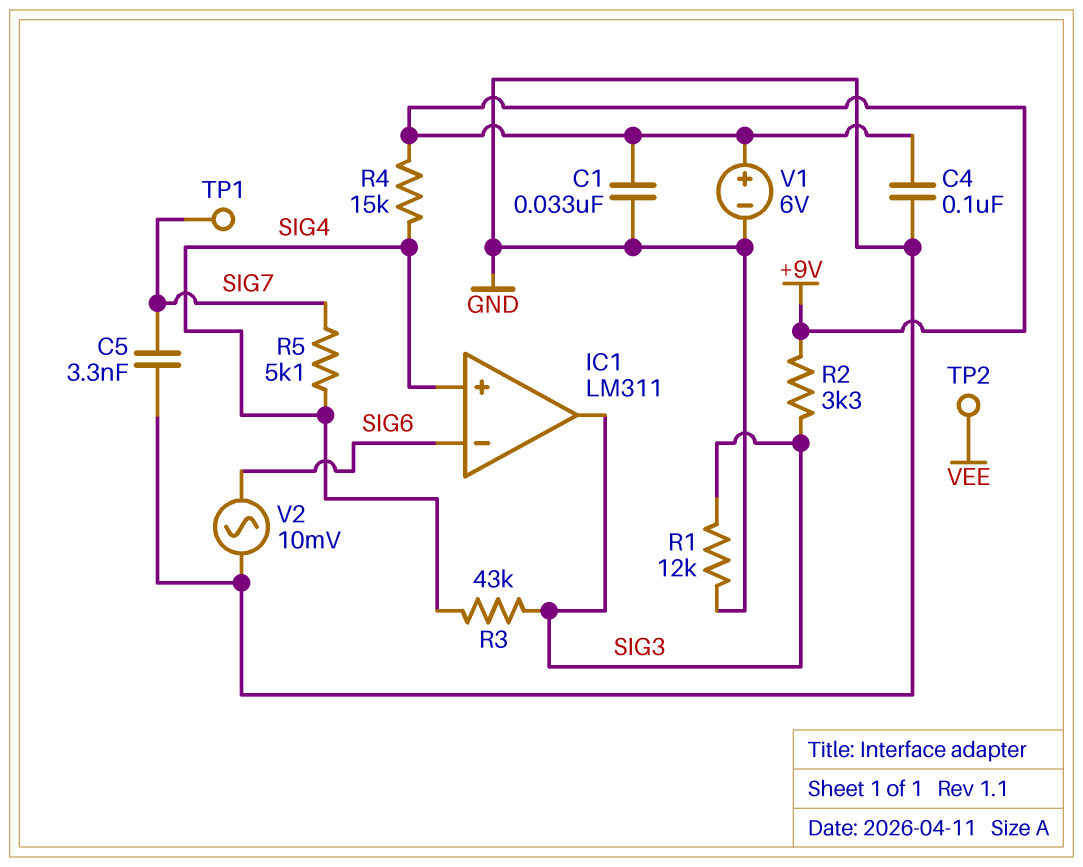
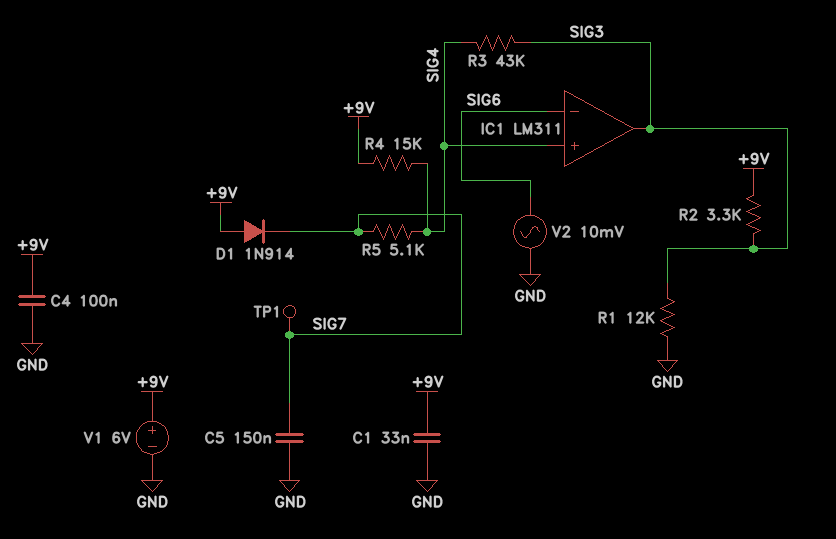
C5: 3.3nF (GND, SIG7) -> 150nF (GND, SIG7)
D1: none -> diode 1N914 (A +9V, K SIG7)
TP2: test point (VEE) -> none

